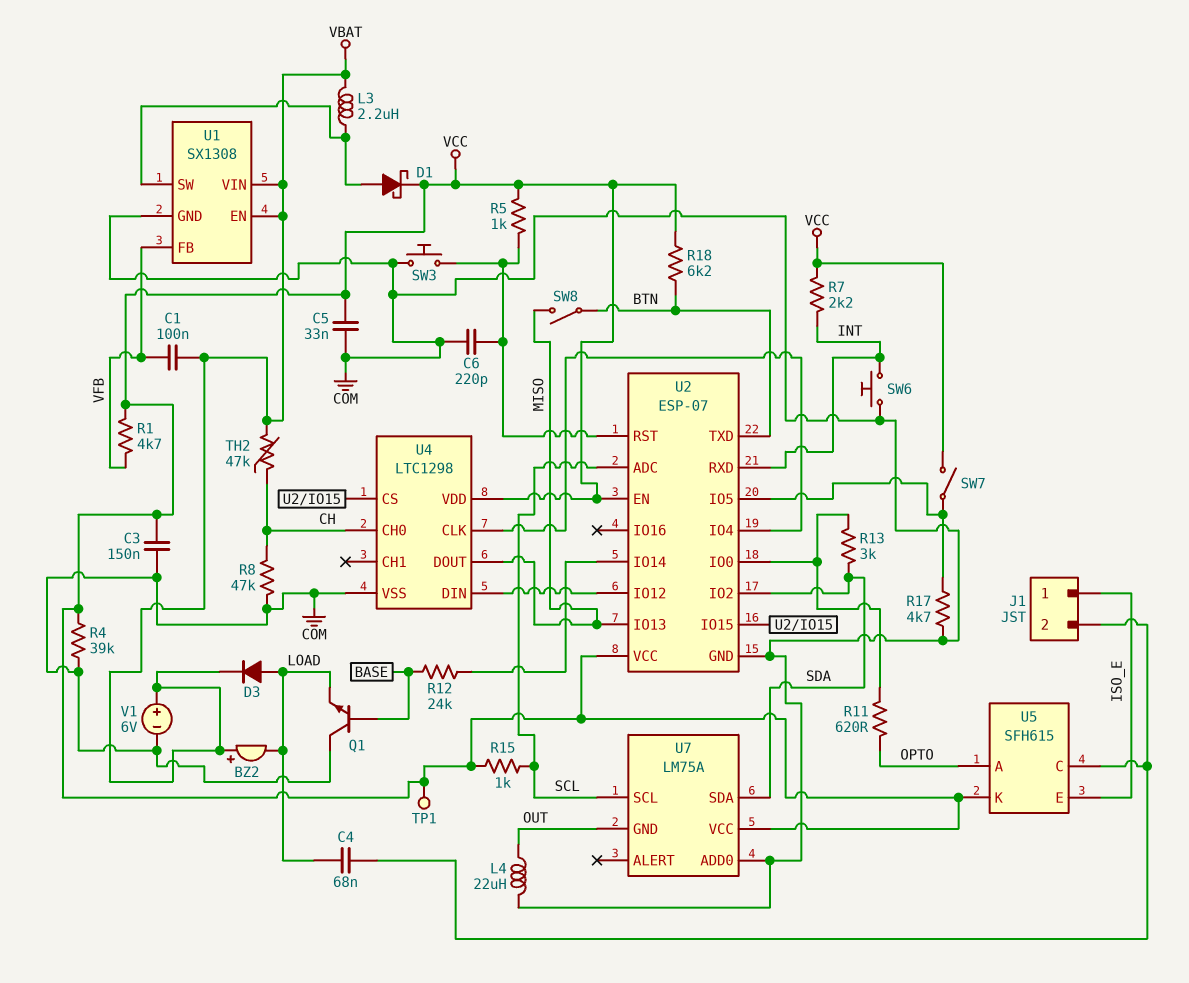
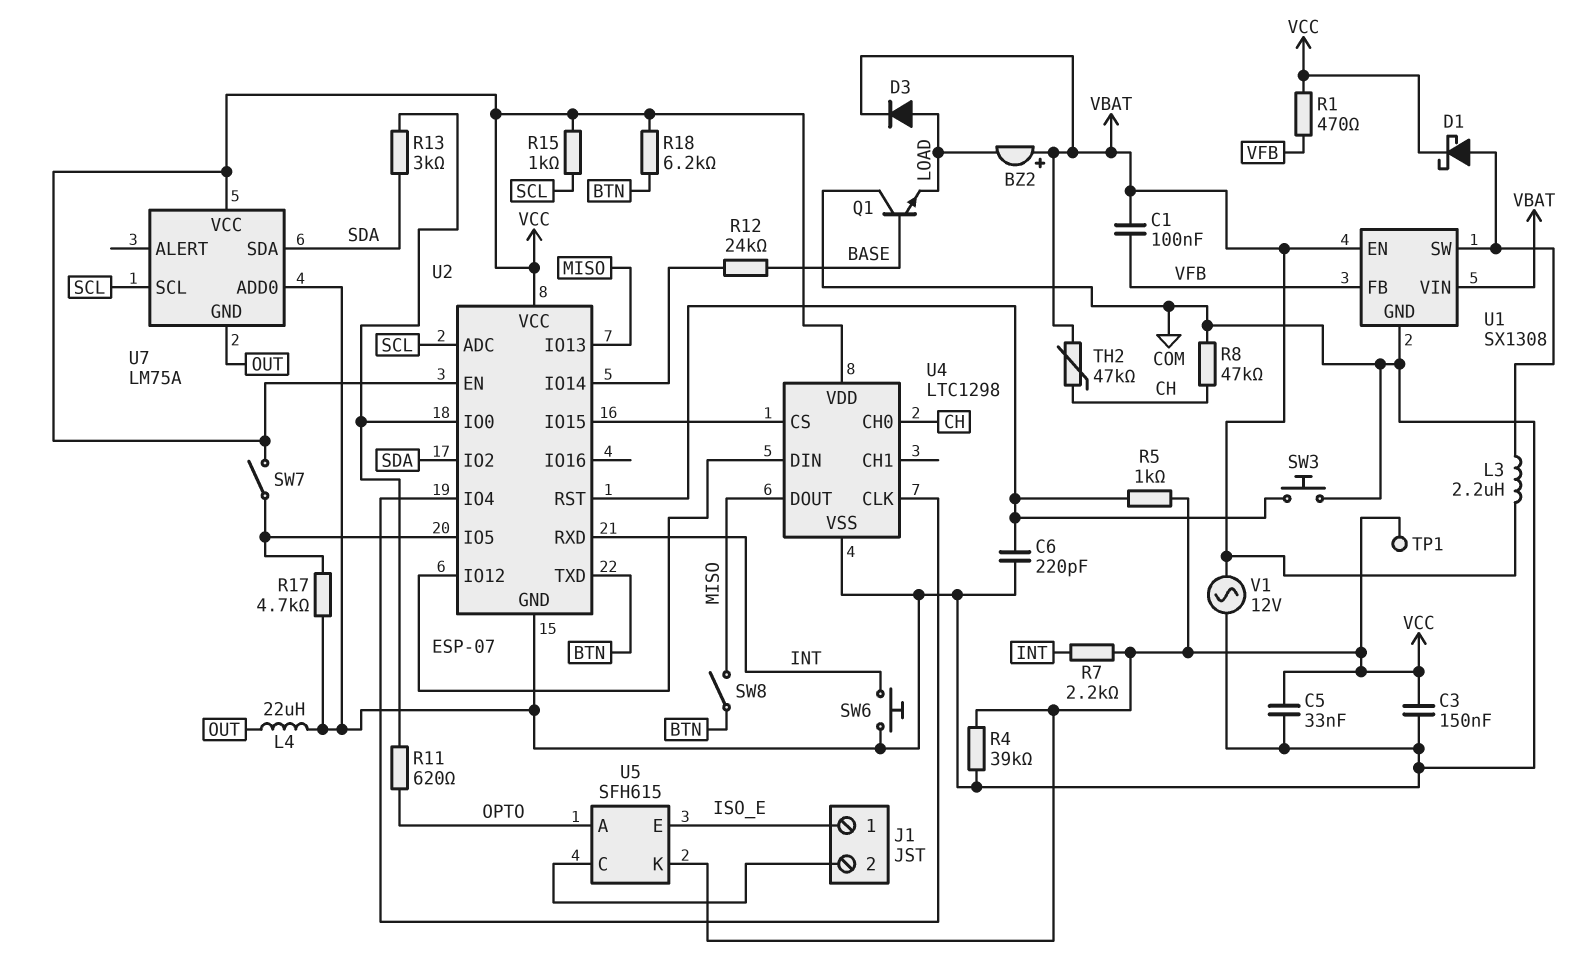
C4: 68nF (J1/2, LOAD) -> none
R1: 4.7k (VCC, VFB) -> 470 (VCC, VFB)
V1: 6V (plus VBAT, minus COM) -> AC 12V (COM, VBAT)

